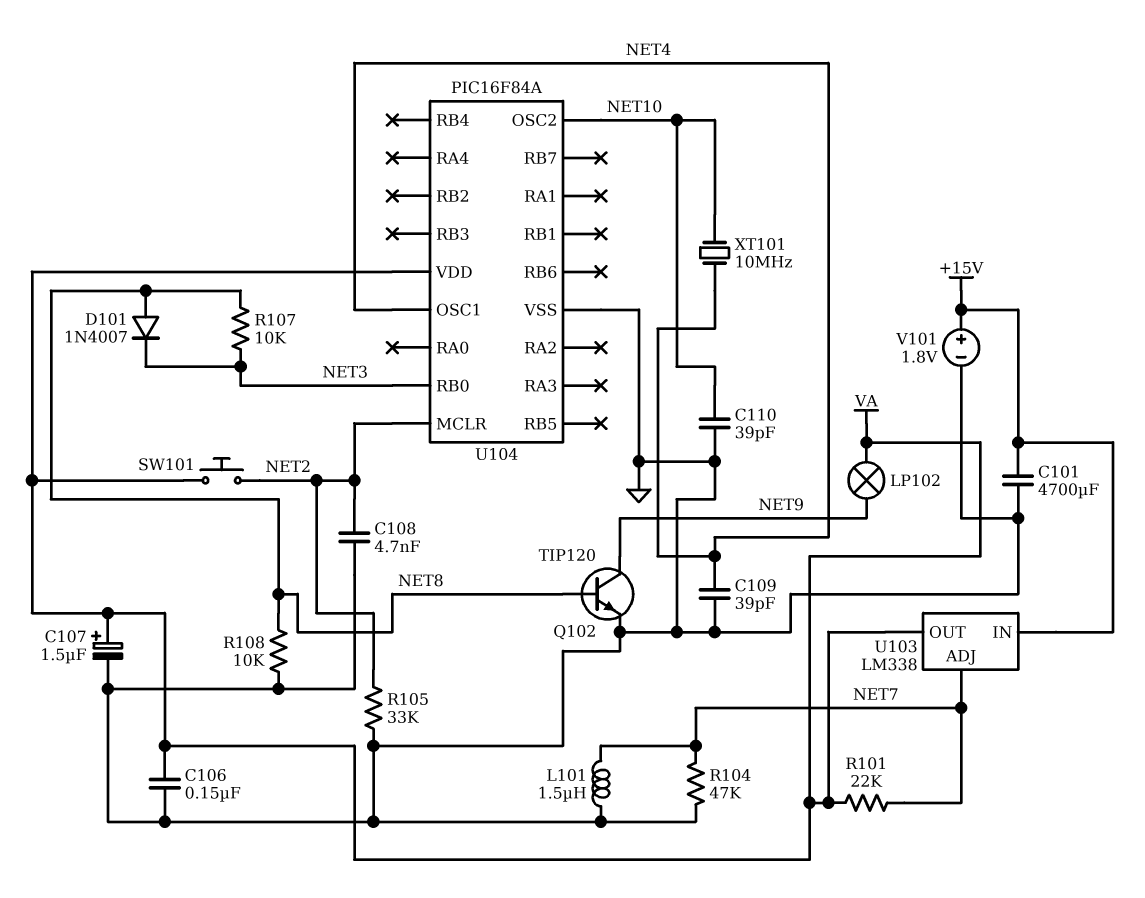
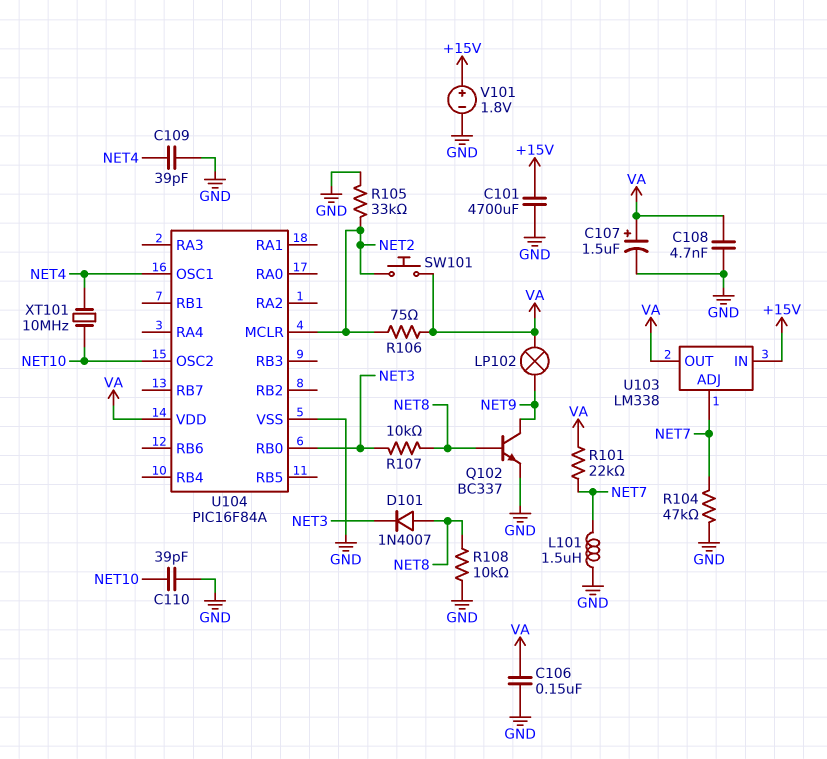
C108: 4.7nF (GND, NET2) -> 4.7nF (GND, VA)
Q102: NPN TIP120 (B NET8, C NET9, E GND) -> NPN BC337 (B NET8, C NET9, E GND)
R106: none -> 75 (NET2, VA)

